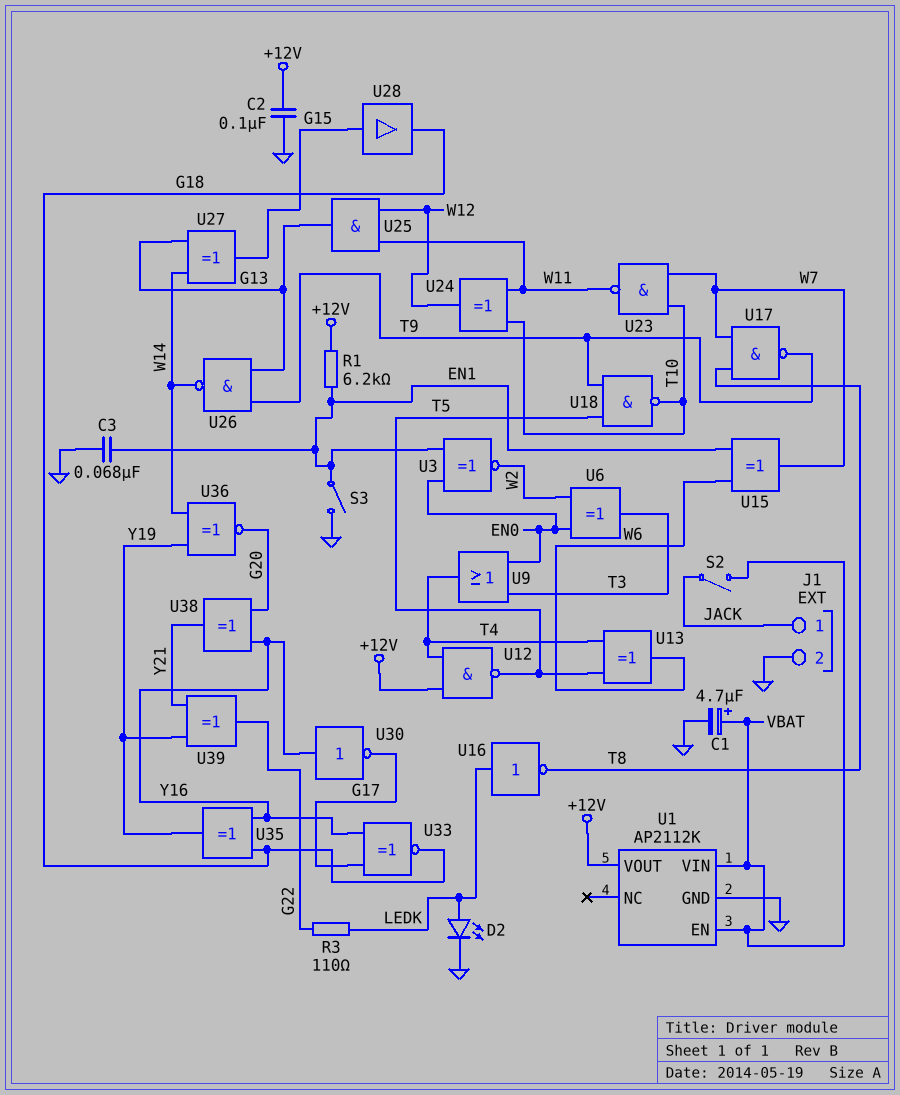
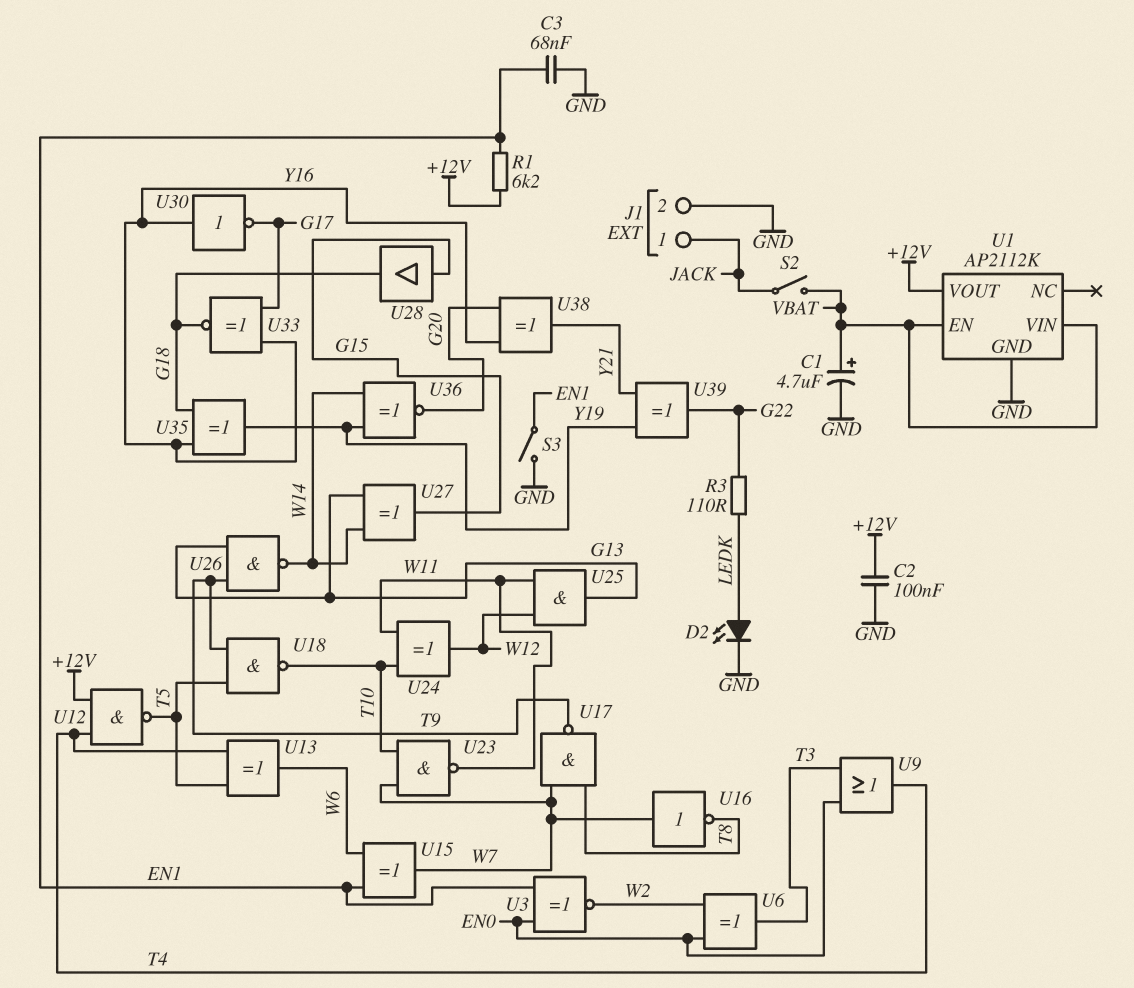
U16: NOT (in LEDK, out T8) -> NOT (in W7, out T8)

